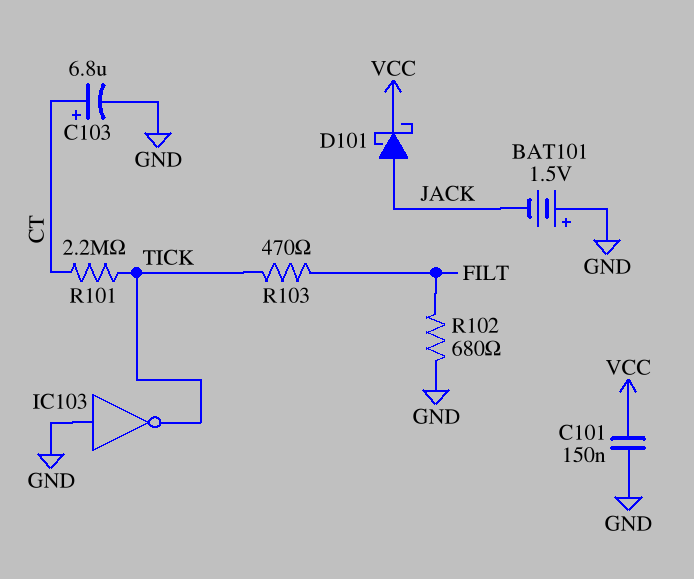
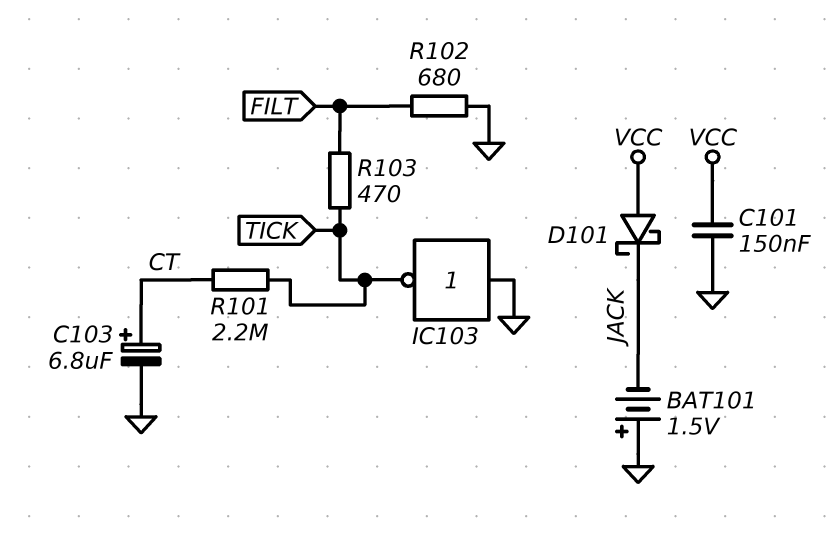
D101: schottky (A JACK, K VCC) -> schottky (A VCC, K JACK)

